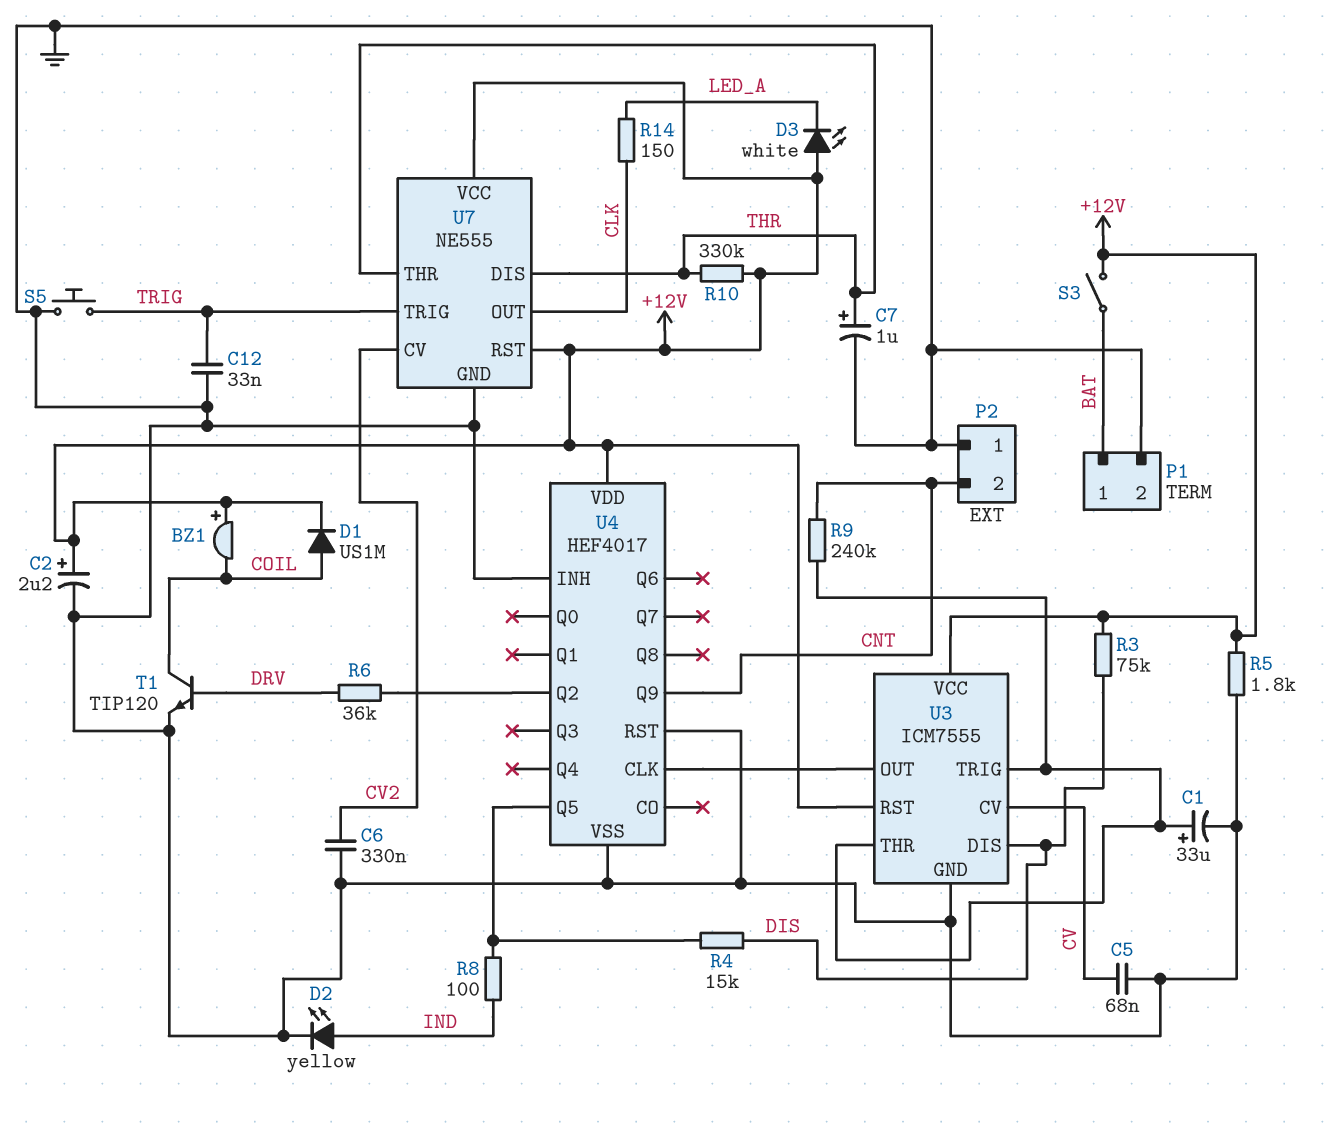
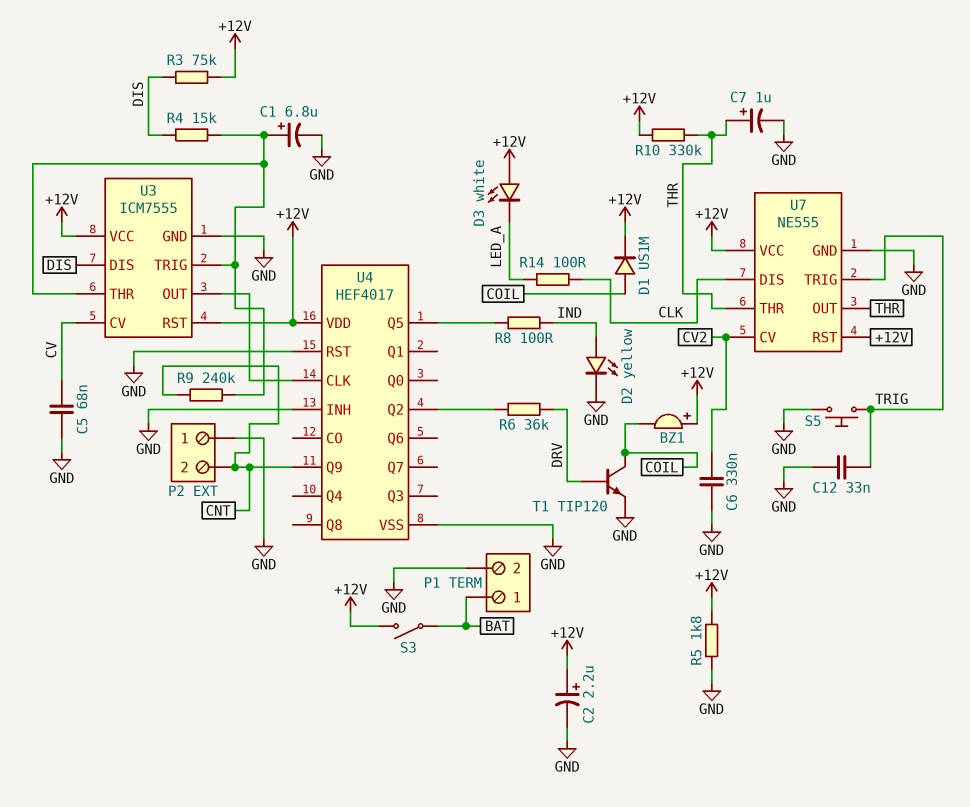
C1: 33uF (plus U3/THR, minus GND) -> 6.8uF (plus U3/THR, minus GND)
R4: 15k (DIS, U4/Q5) -> 15k (DIS, U3/THR)
R14: 150 (CLK, LED_A) -> 100 (CLK, LED_A)
U7 pin DIS: THR -> CLK
U7 pin OUT: CLK -> THR

